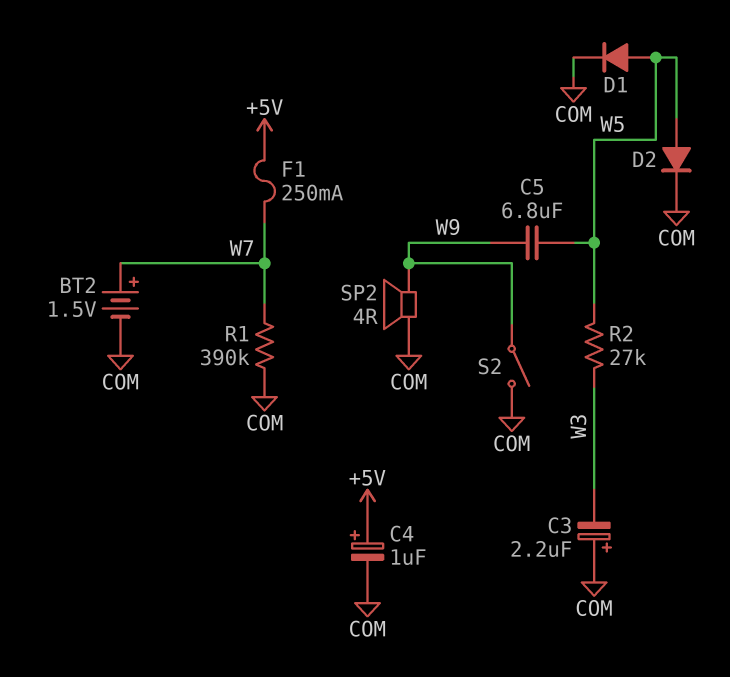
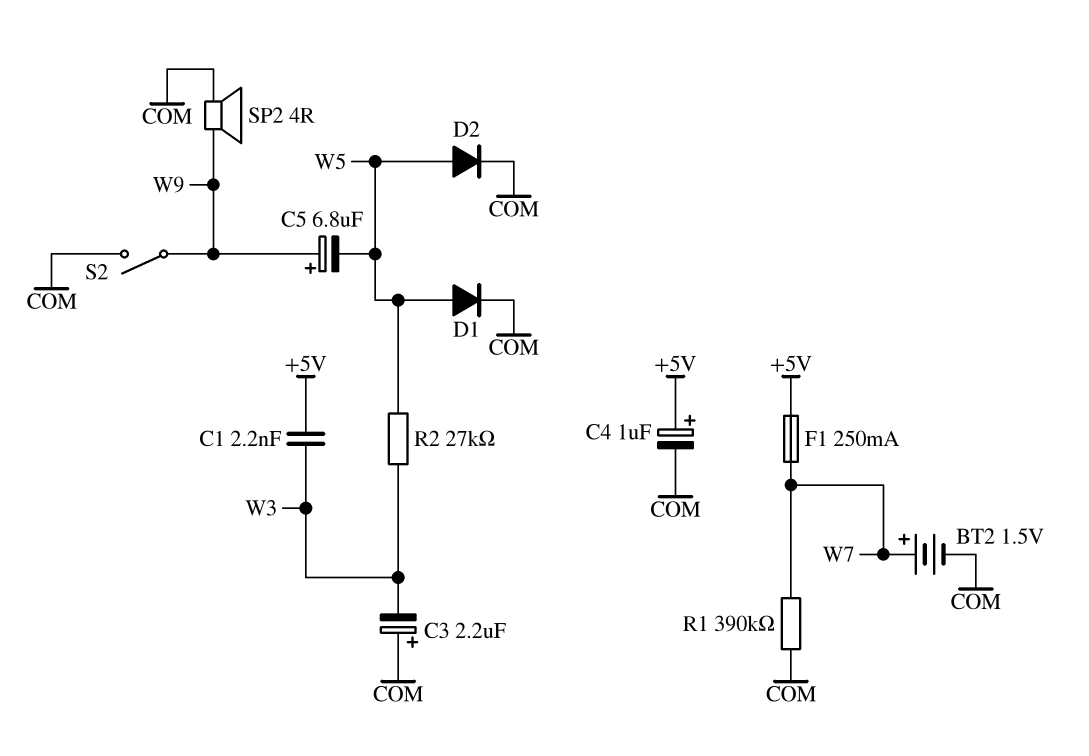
C1: none -> 2.2nF (+5V, W3)
C5: 6.8uF (W5, W9) -> 6.8uF (plus W9, minus W5)

